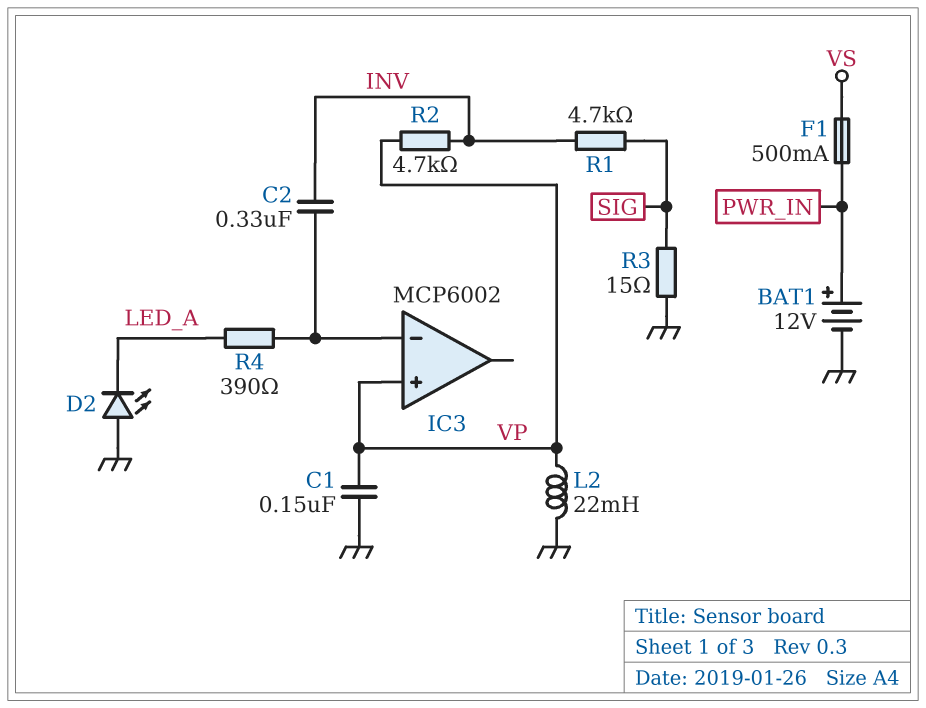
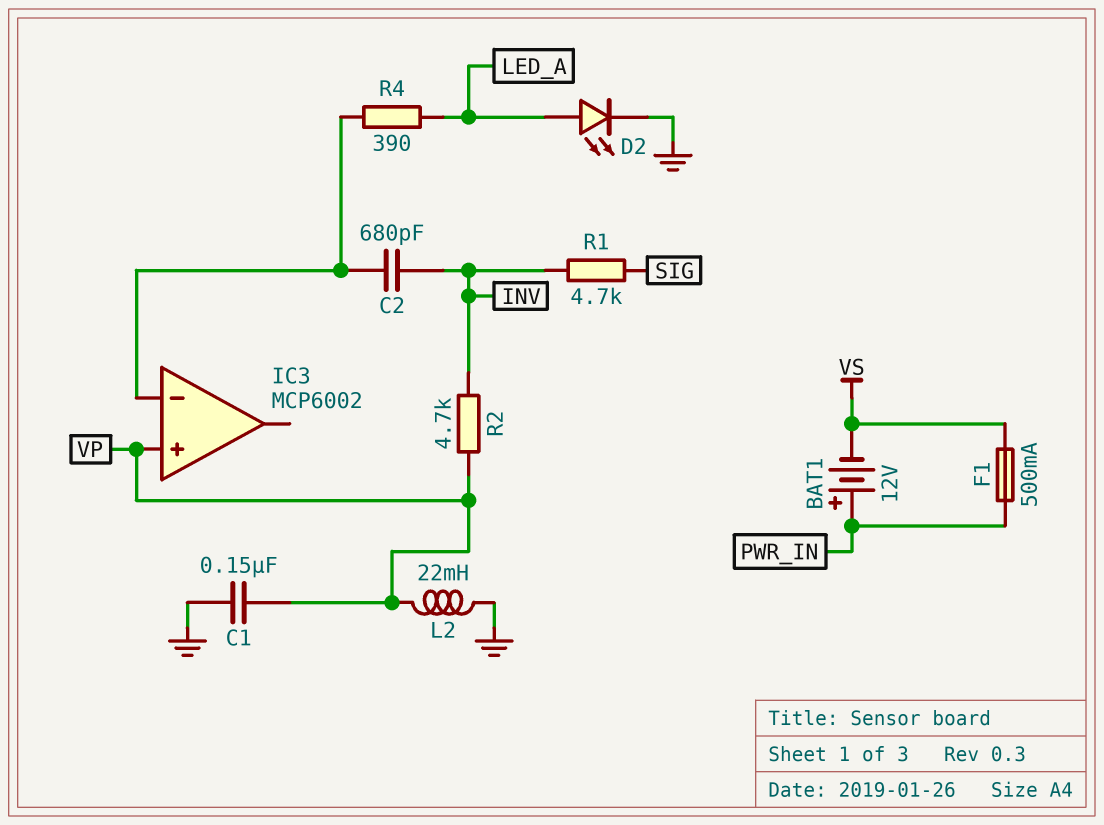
BAT1: 12V (plus PWR_IN, minus GND) -> 12V (plus PWR_IN, minus VS)
C2: 330nF (IC3/in-, INV) -> 680pF (IC3/in-, INV)
D2: LED (A GND, K LED_A) -> LED (A LED_A, K GND)
R3: 15 (GND, SIG) -> none

